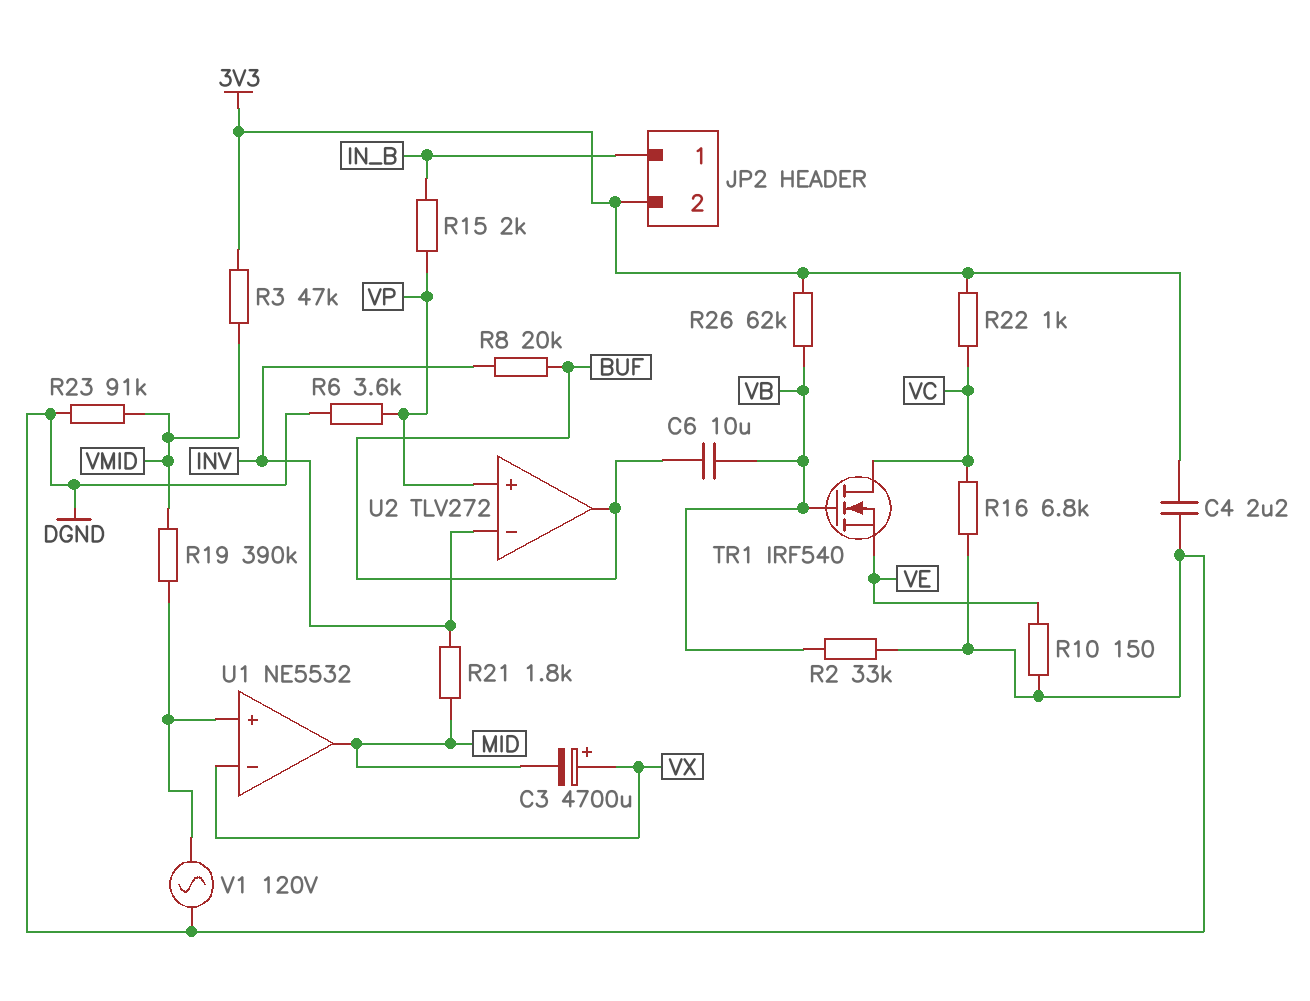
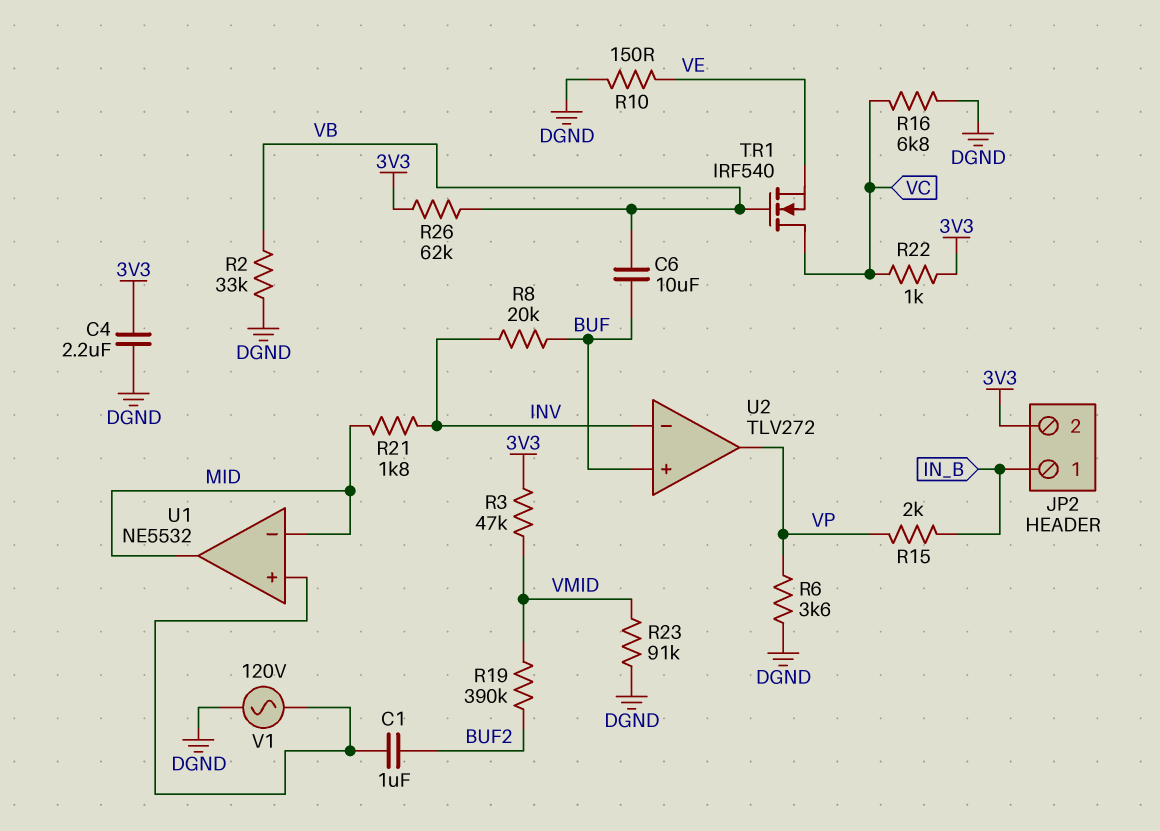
C1: none -> 1uF (BUF2, U1/in+)
C3: 4700uF (plus VX, minus MID) -> none
R19: 390k (U1/in+, VMID) -> 390k (BUF2, VMID)
U1 pin in-: VX -> MID
U2 pin in+: VP -> BUF
U2 pin out: BUF -> VP

